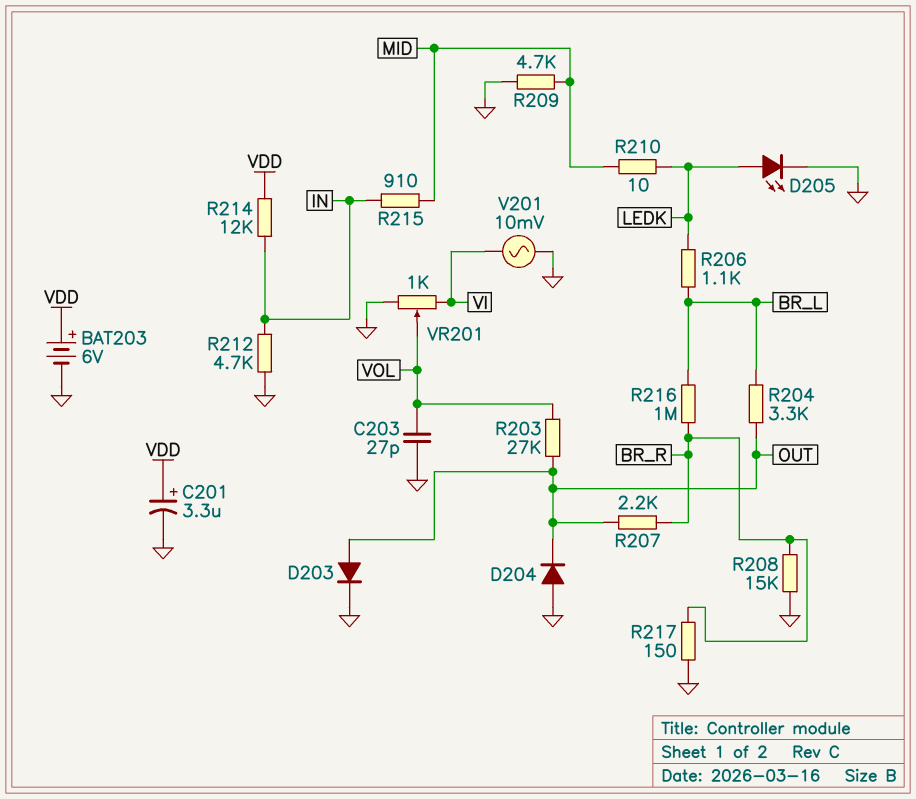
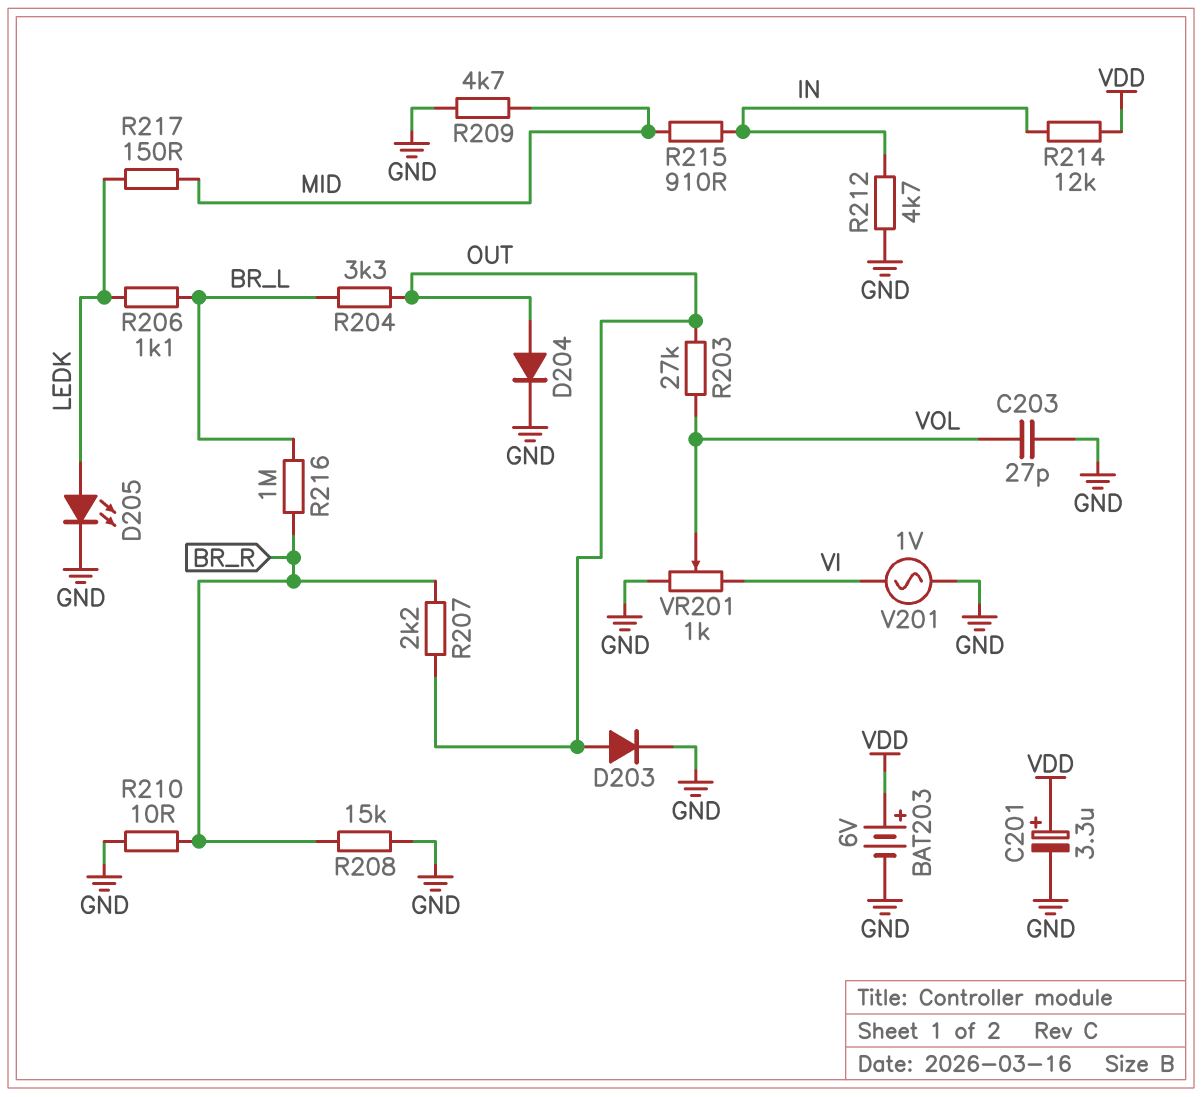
D204: diode (A GND, K OUT) -> diode (A OUT, K GND)
R210: 10 (LEDK, MID) -> 10 (BR_R, GND)
R217: 150 (BR_R, GND) -> 150 (LEDK, MID)
V201: AC 10mV (GND, VI) -> AC 1V (GND, VI)

